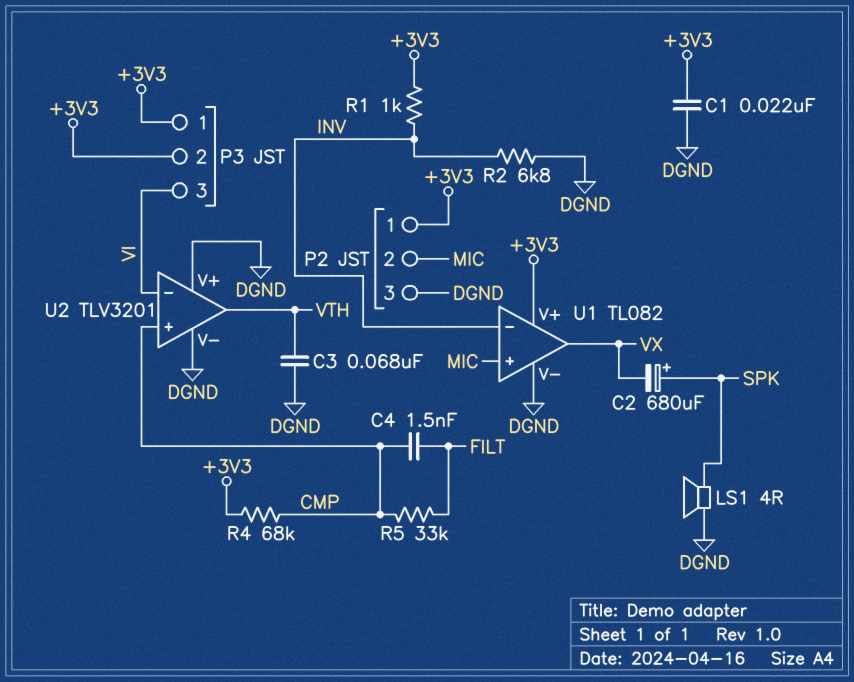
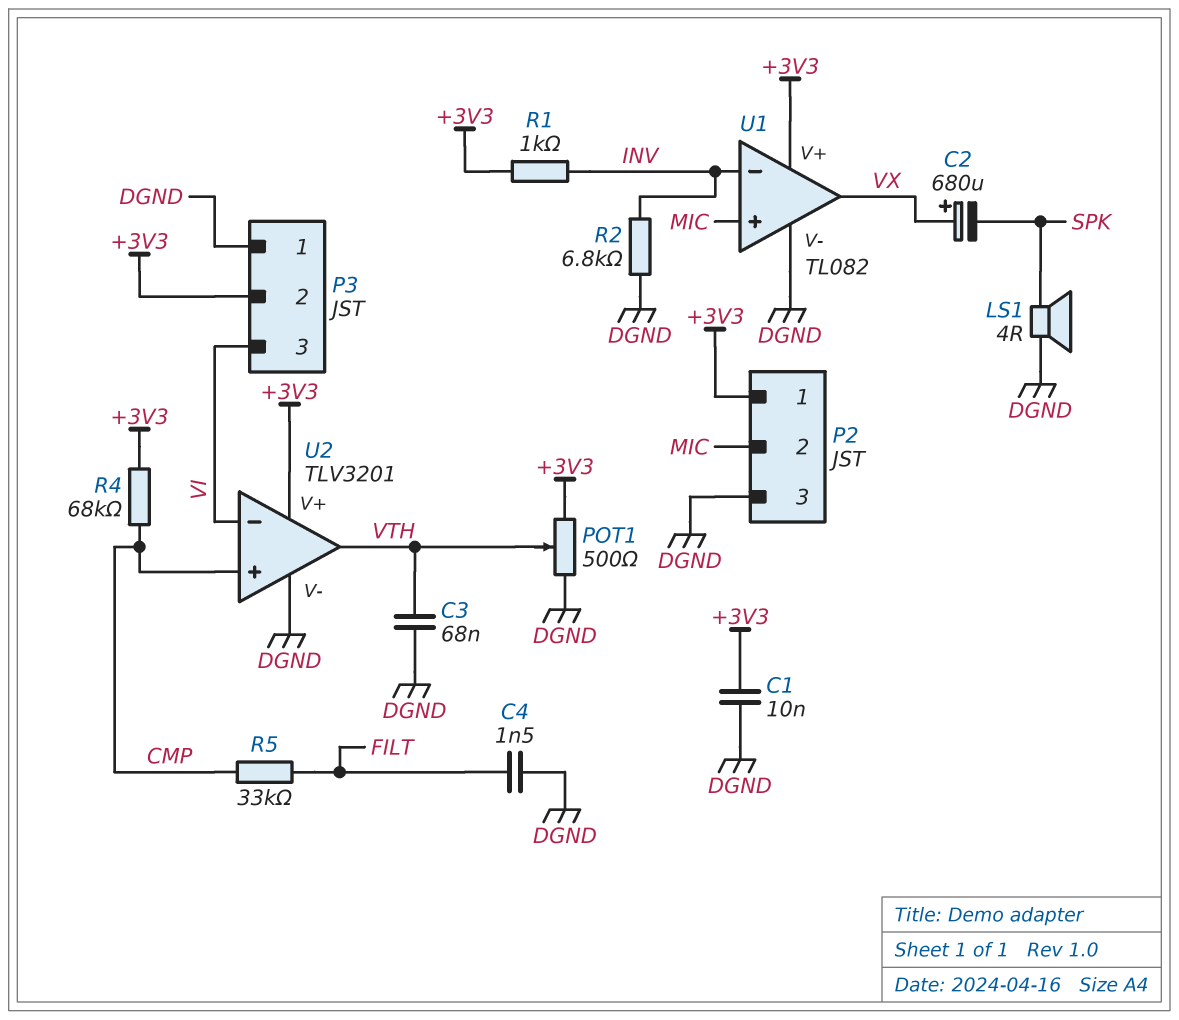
C1: 22nF (+3V3, DGND) -> 10nF (+3V3, DGND)
C2: 680uF (plus SPK, minus VX) -> 680uF (plus VX, minus SPK)
C4: 1.5nF (CMP, FILT) -> 1.5nF (DGND, FILT)
P3 pin 1: +3V3 -> DGND
POT1: none -> 500 (+3V3, DGND, wiper VTH)
U2 pin V+: DGND -> +3V3

